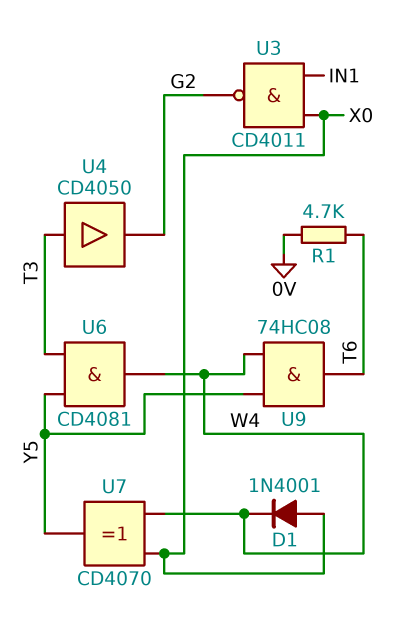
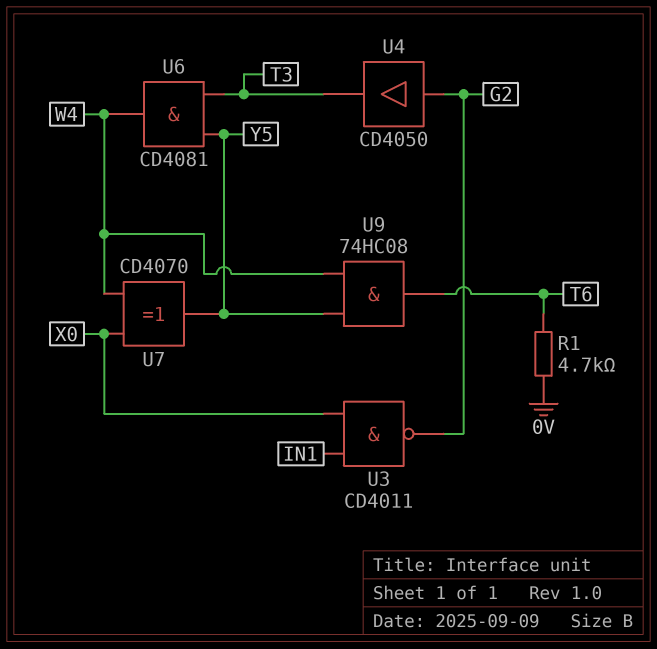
D1: diode 1N4001 (A X0, K W4) -> none
U4: buffer CD4050 (in T3, out G2) -> buffer CD4050 (in G2, out T3)

